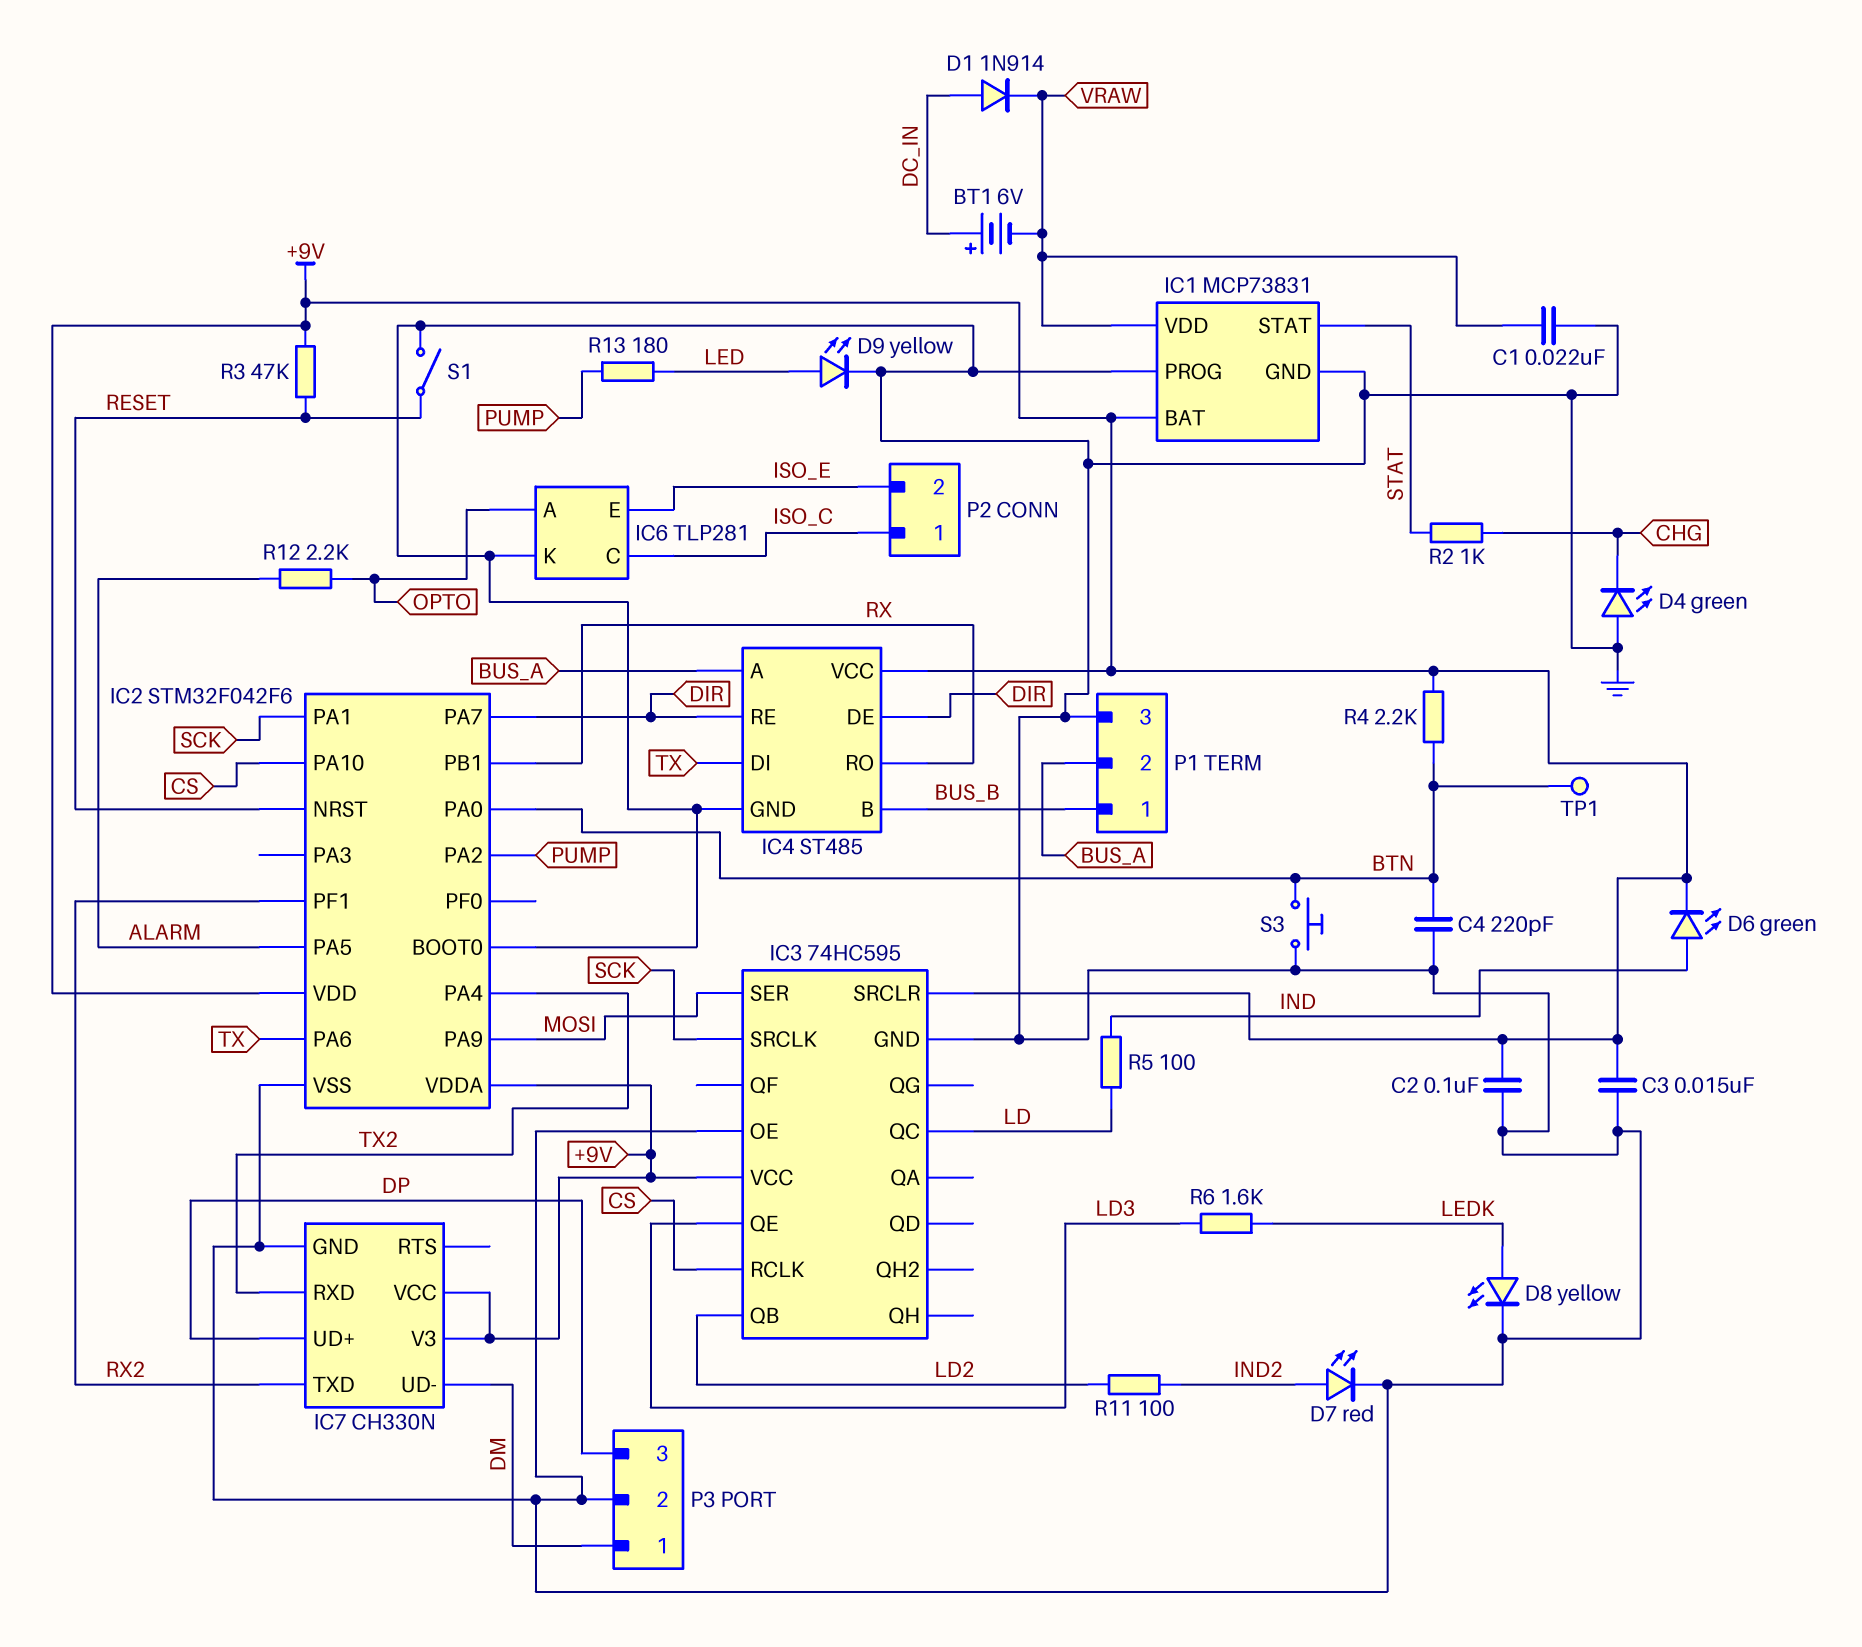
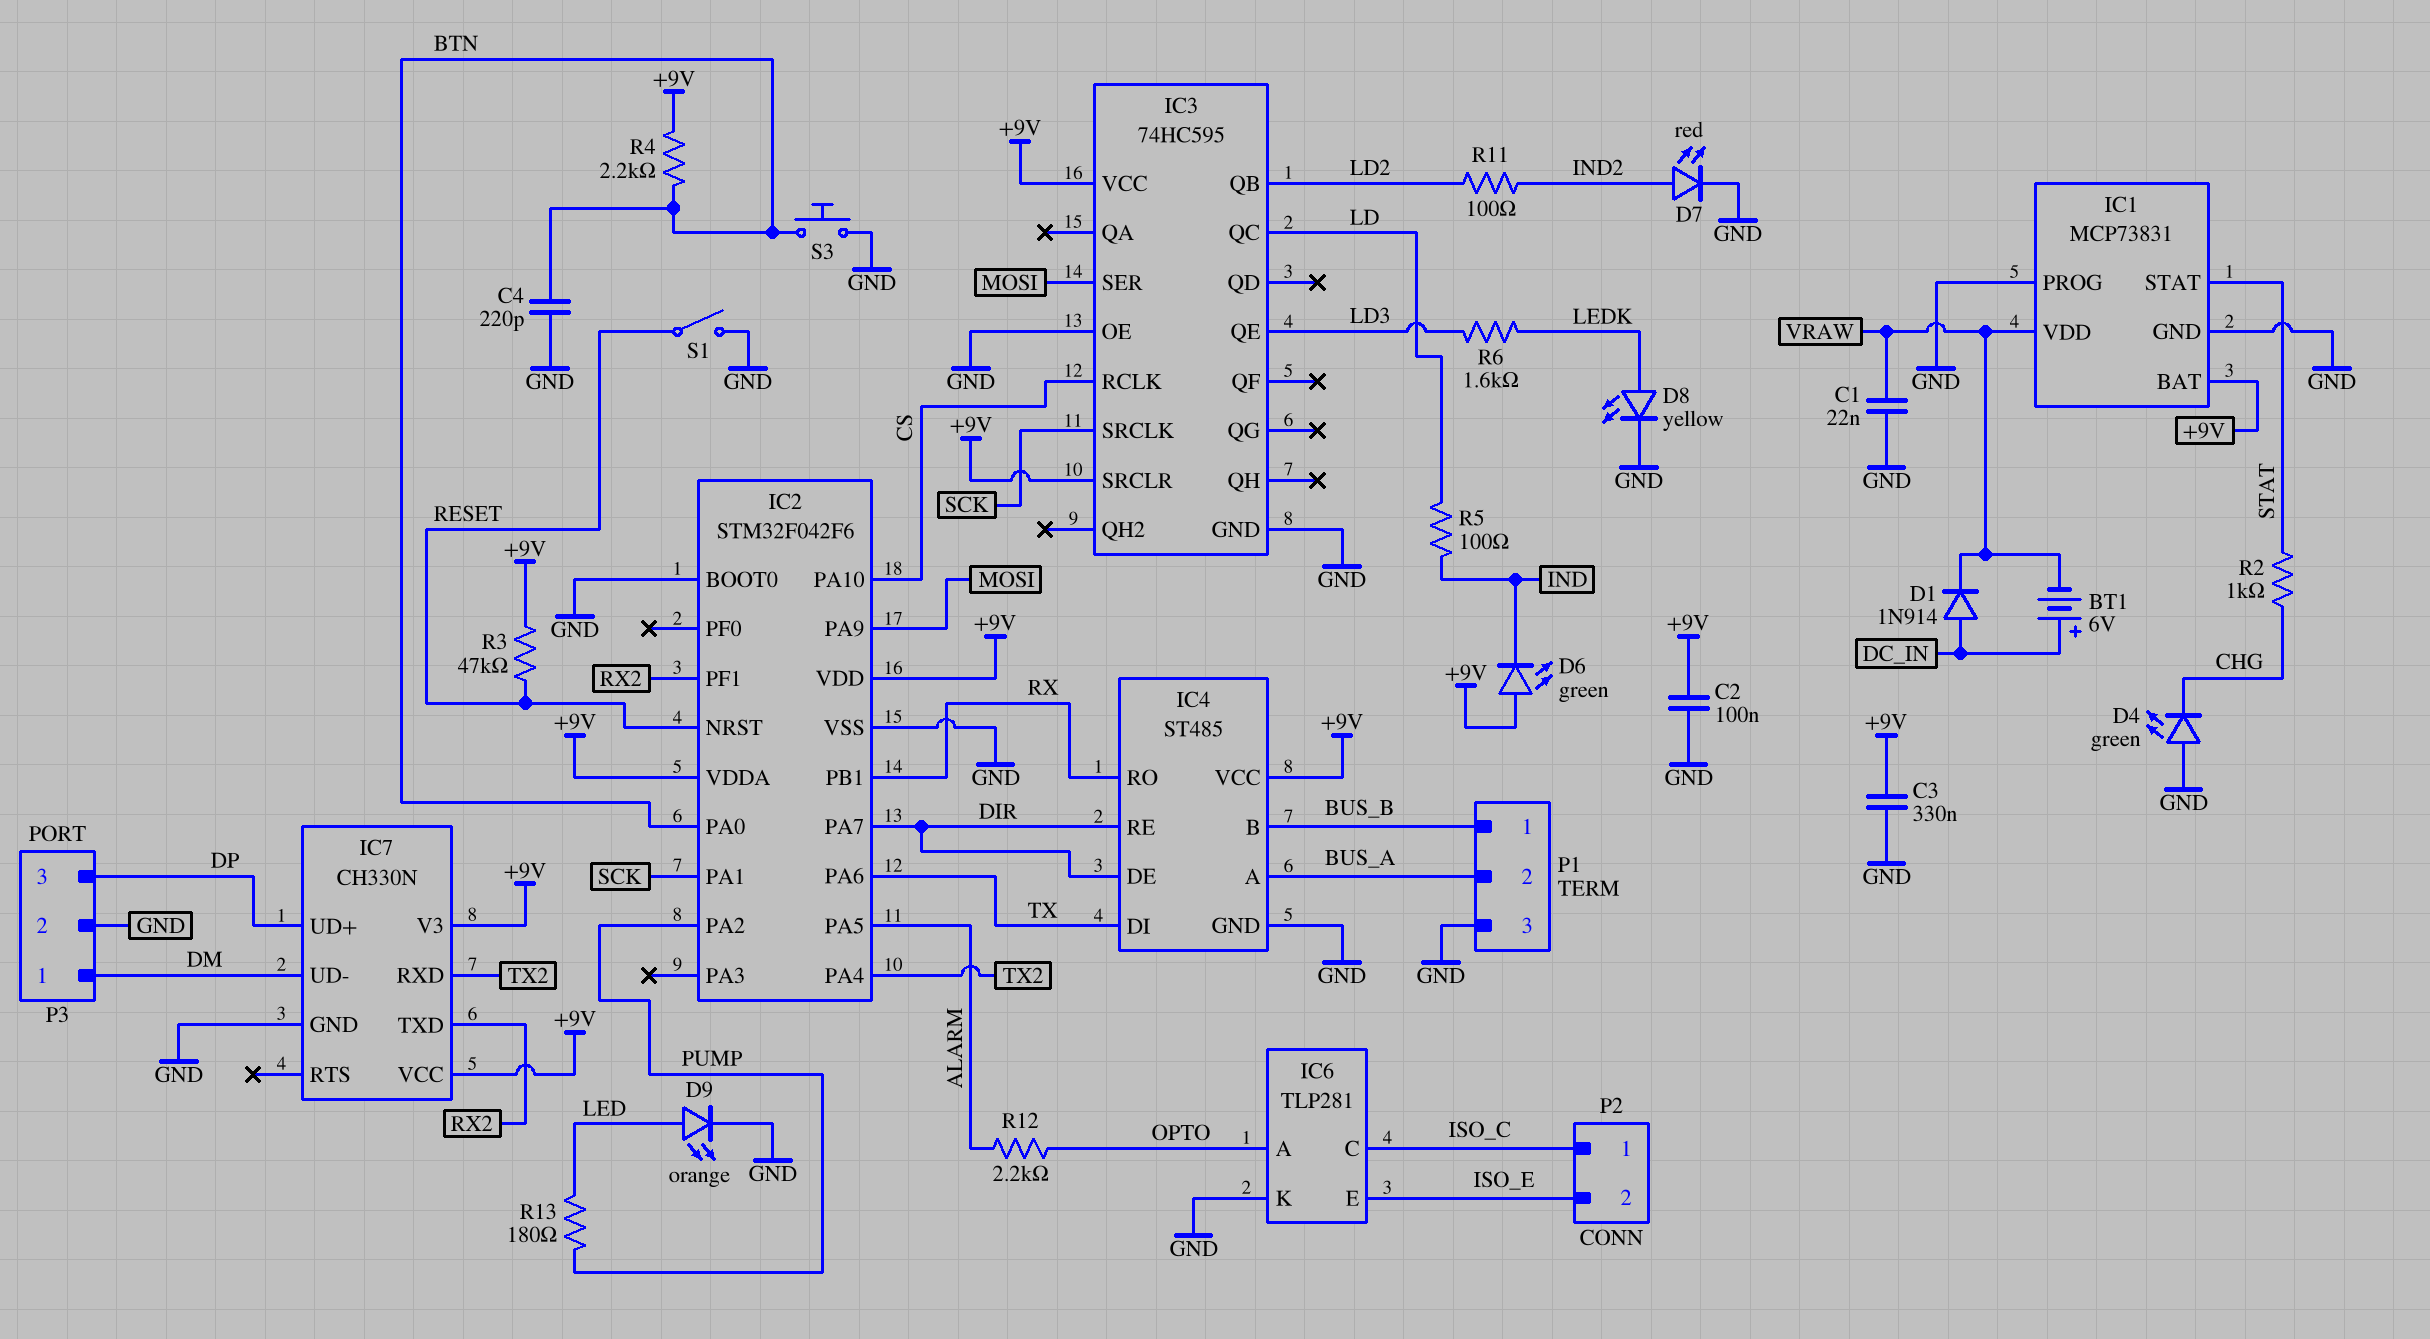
C3: 15nF (+9V, GND) -> 330nF (+9V, GND)
D6: LED green (A IND, K +9V) -> LED green (A +9V, K IND)
D9: LED yellow (A LED, K GND) -> LED orange (A LED, K GND)
TP1: test point (BTN) -> none

